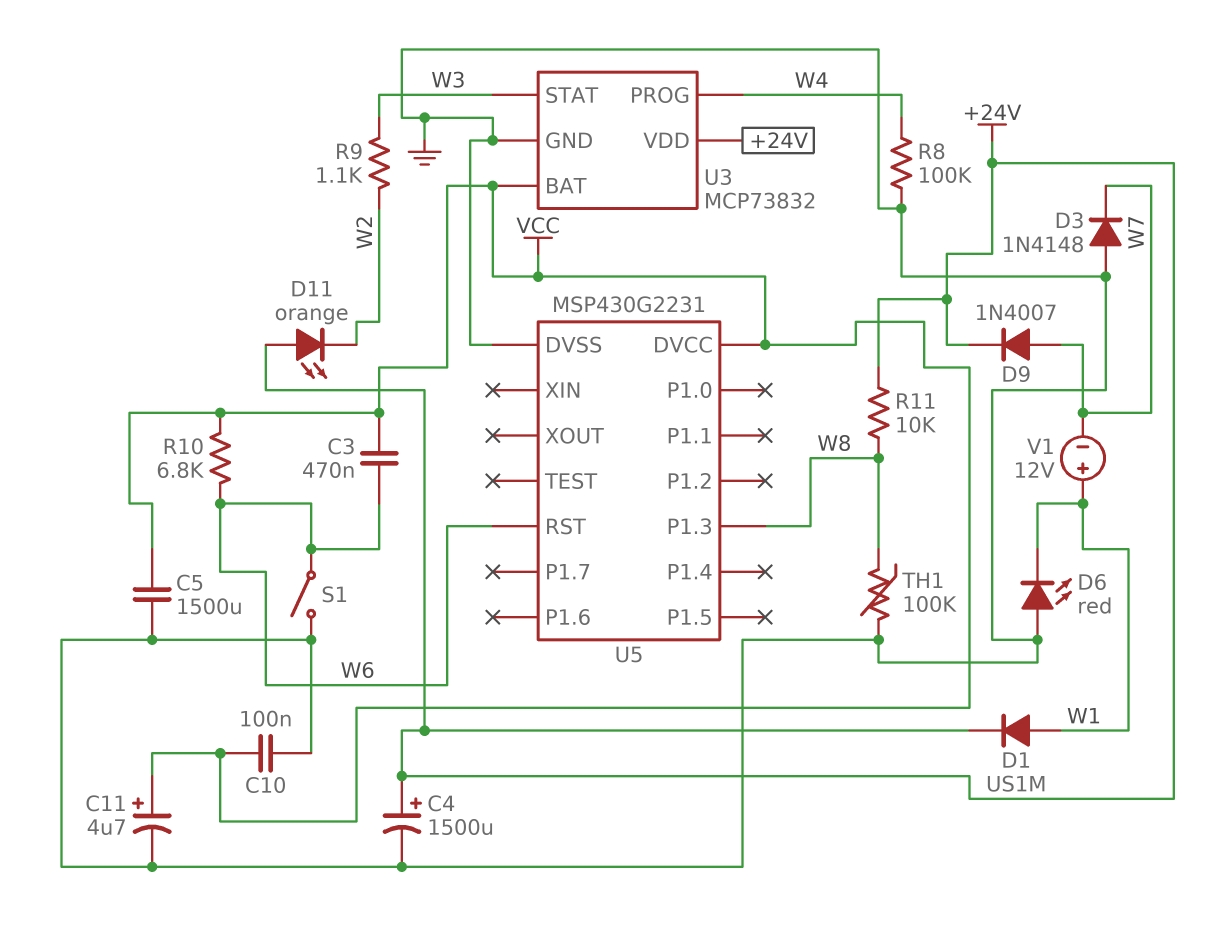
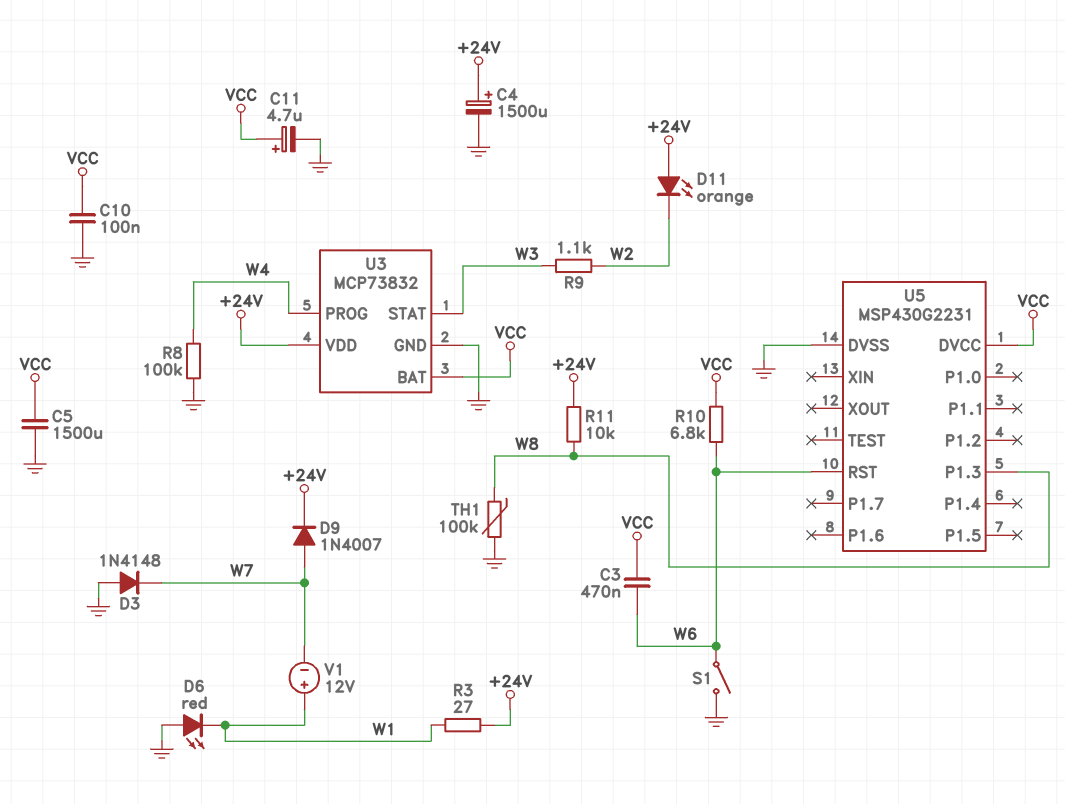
D1: diode US1M (A W1, K +24V) -> none
R3: none -> 27 (+24V, W1)

